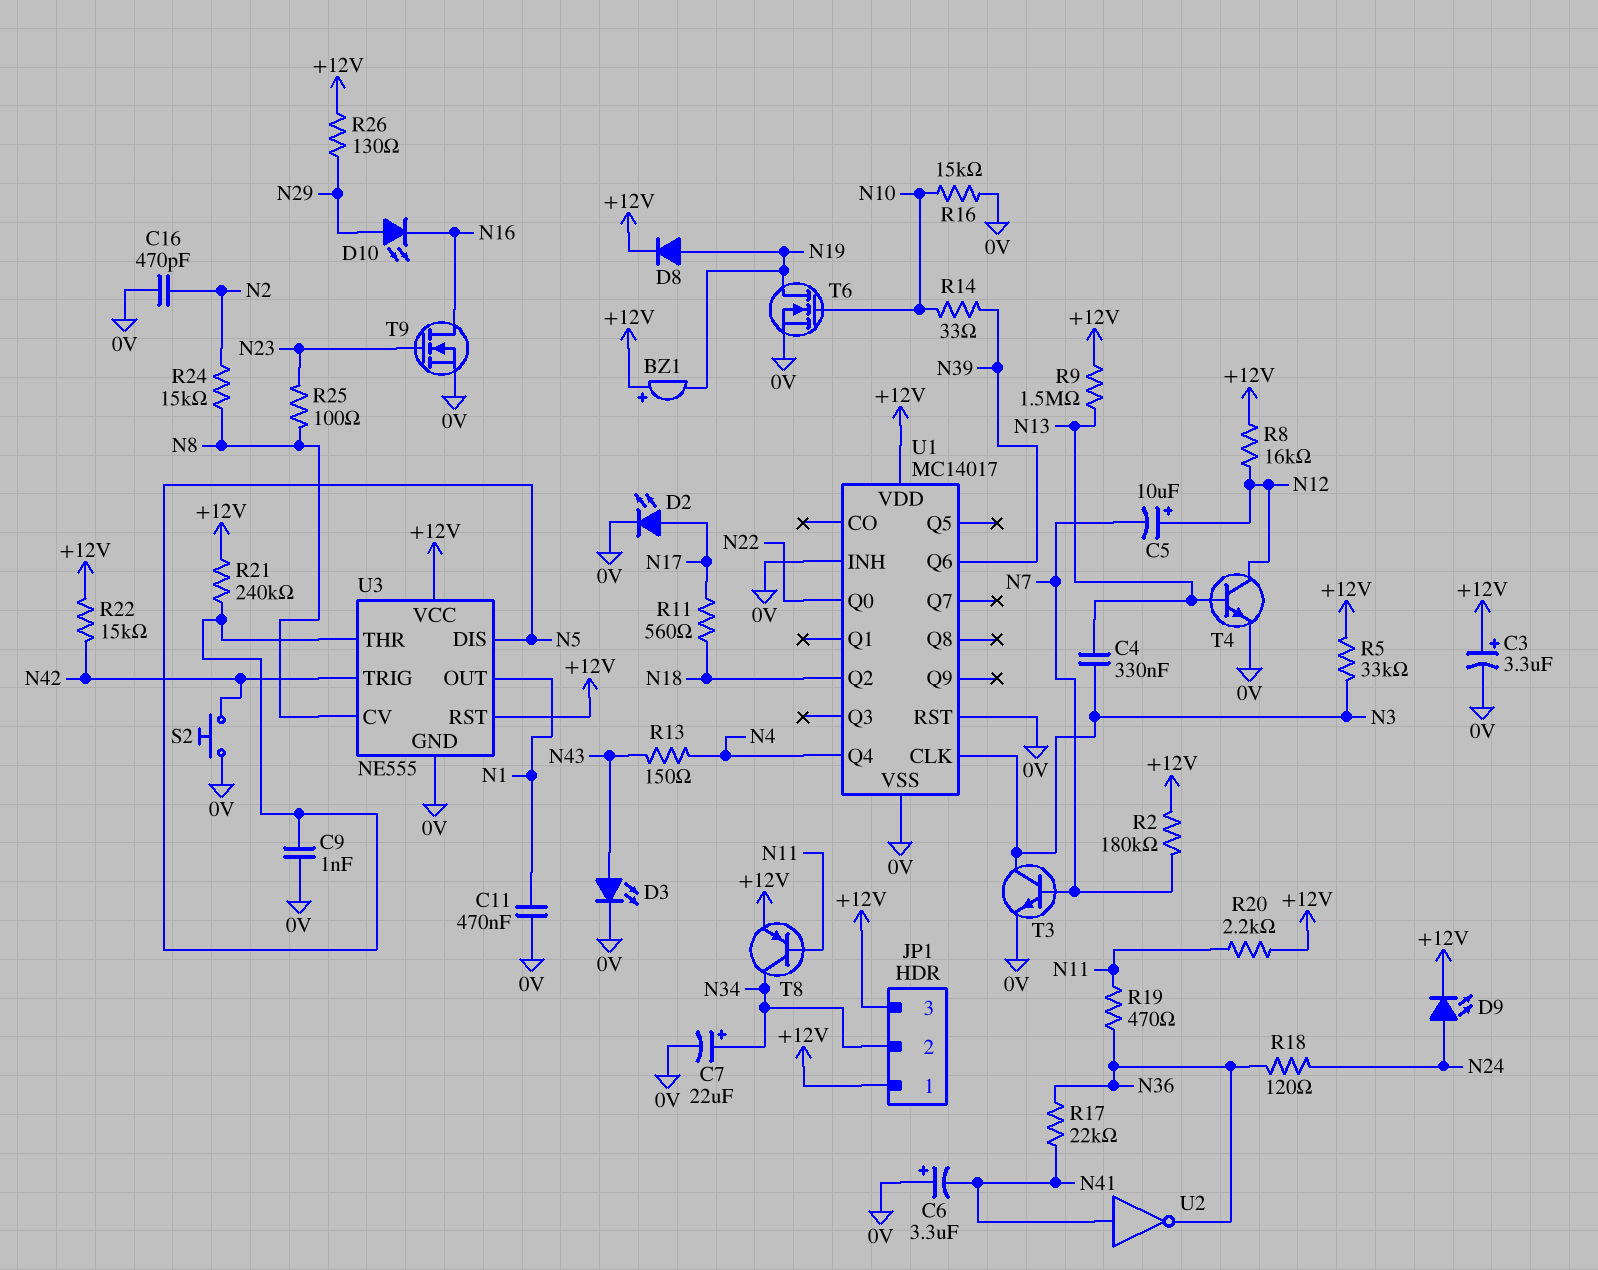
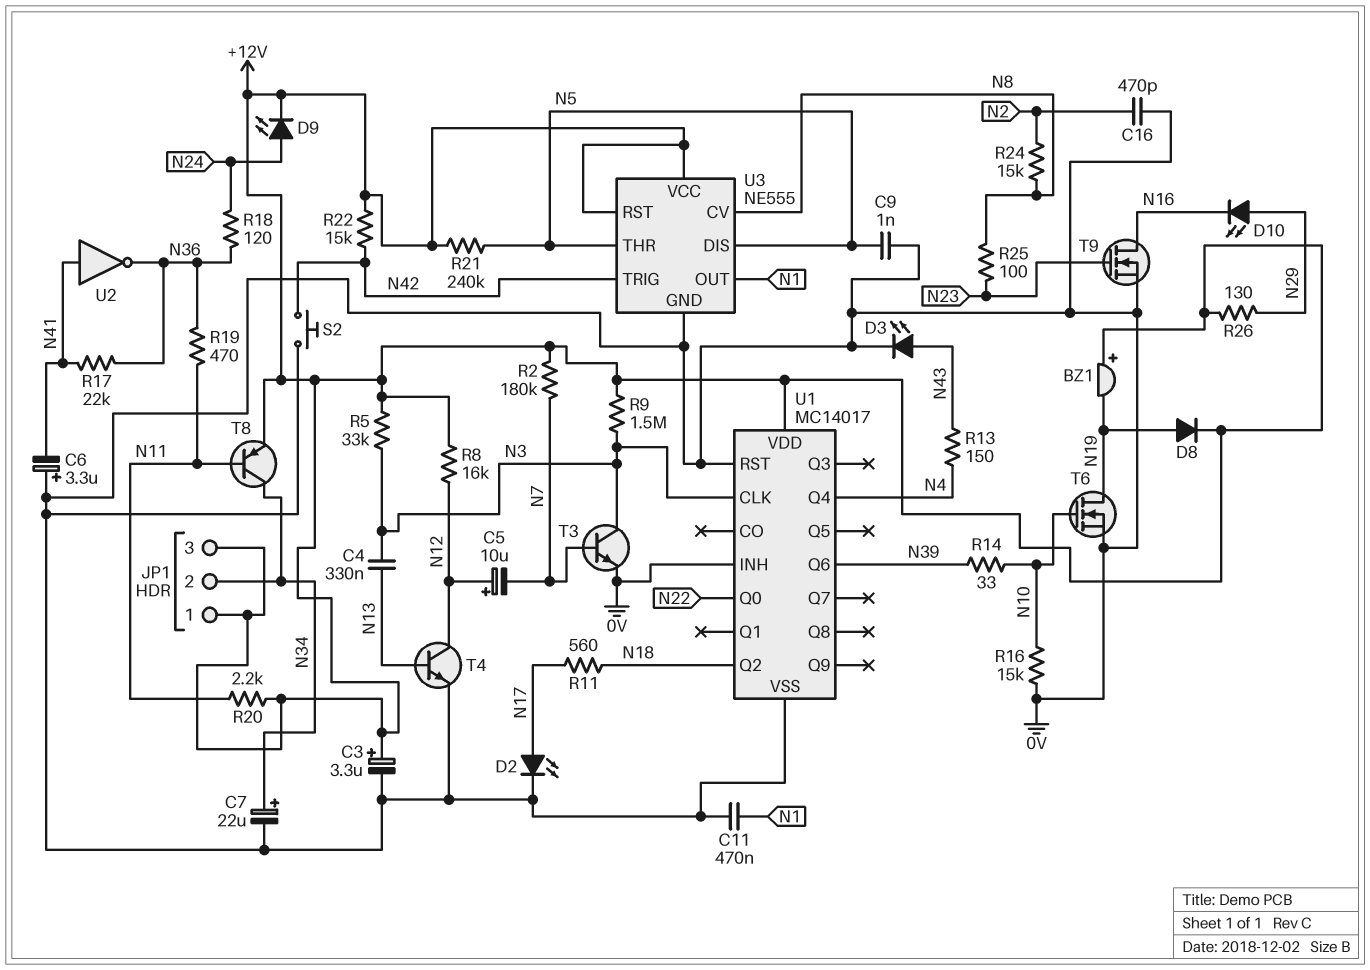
R9: 1.5M (+12V, N13) -> 1.5M (+12V, N3)

